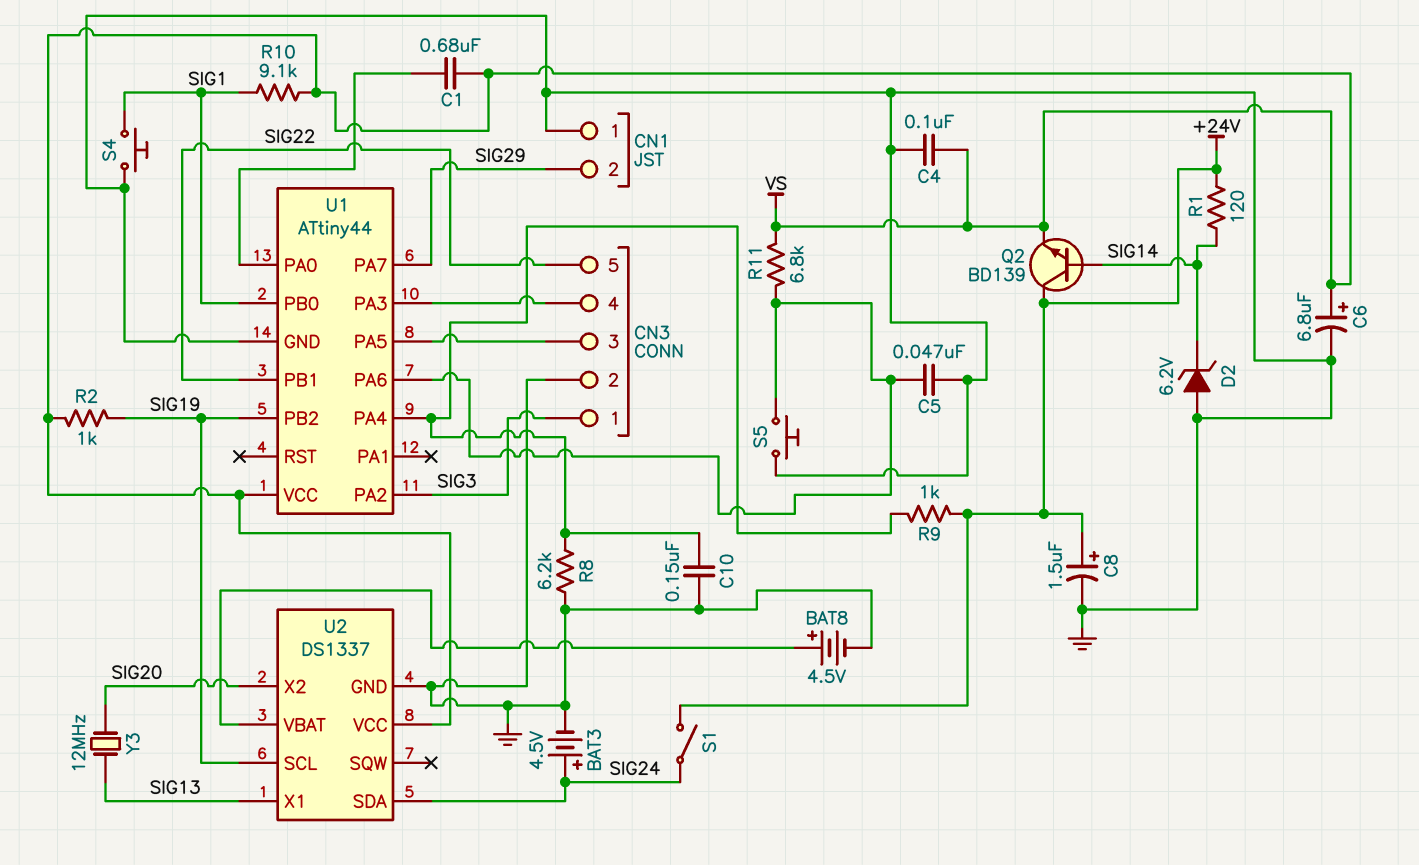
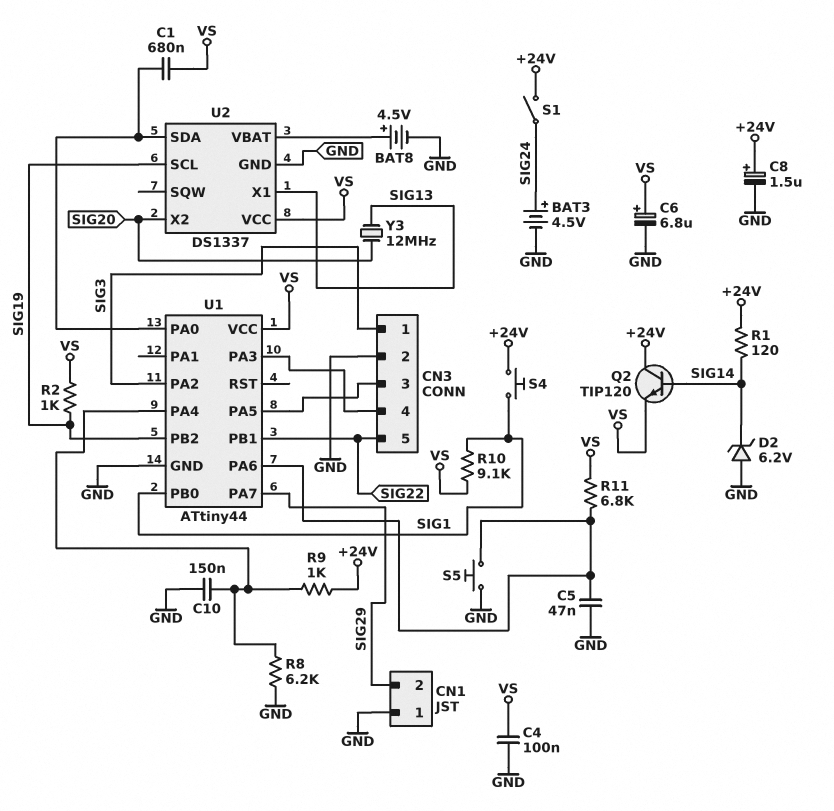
Q2: NPN BD139 (B SIG14, C +24V, E VS) -> NPN TIP120 (B SIG14, C +24V, E VS)
S4: button (GND, SIG1) -> button (+24V, SIG1)
U2 pin SDA: SIG24 -> U1/PA0

